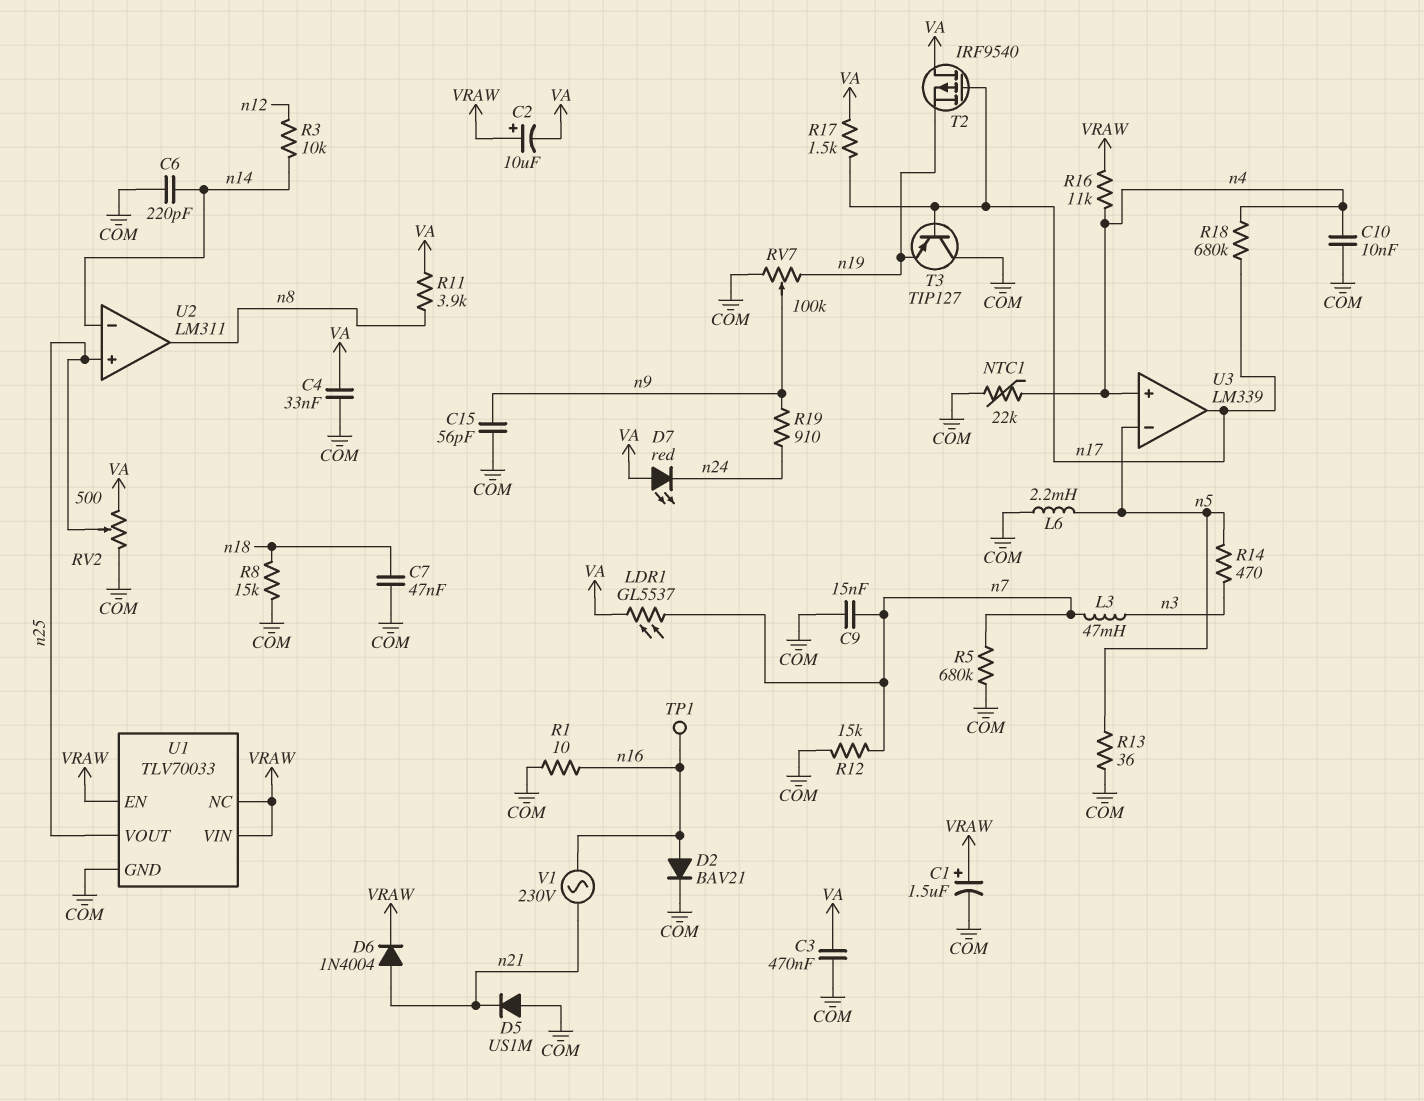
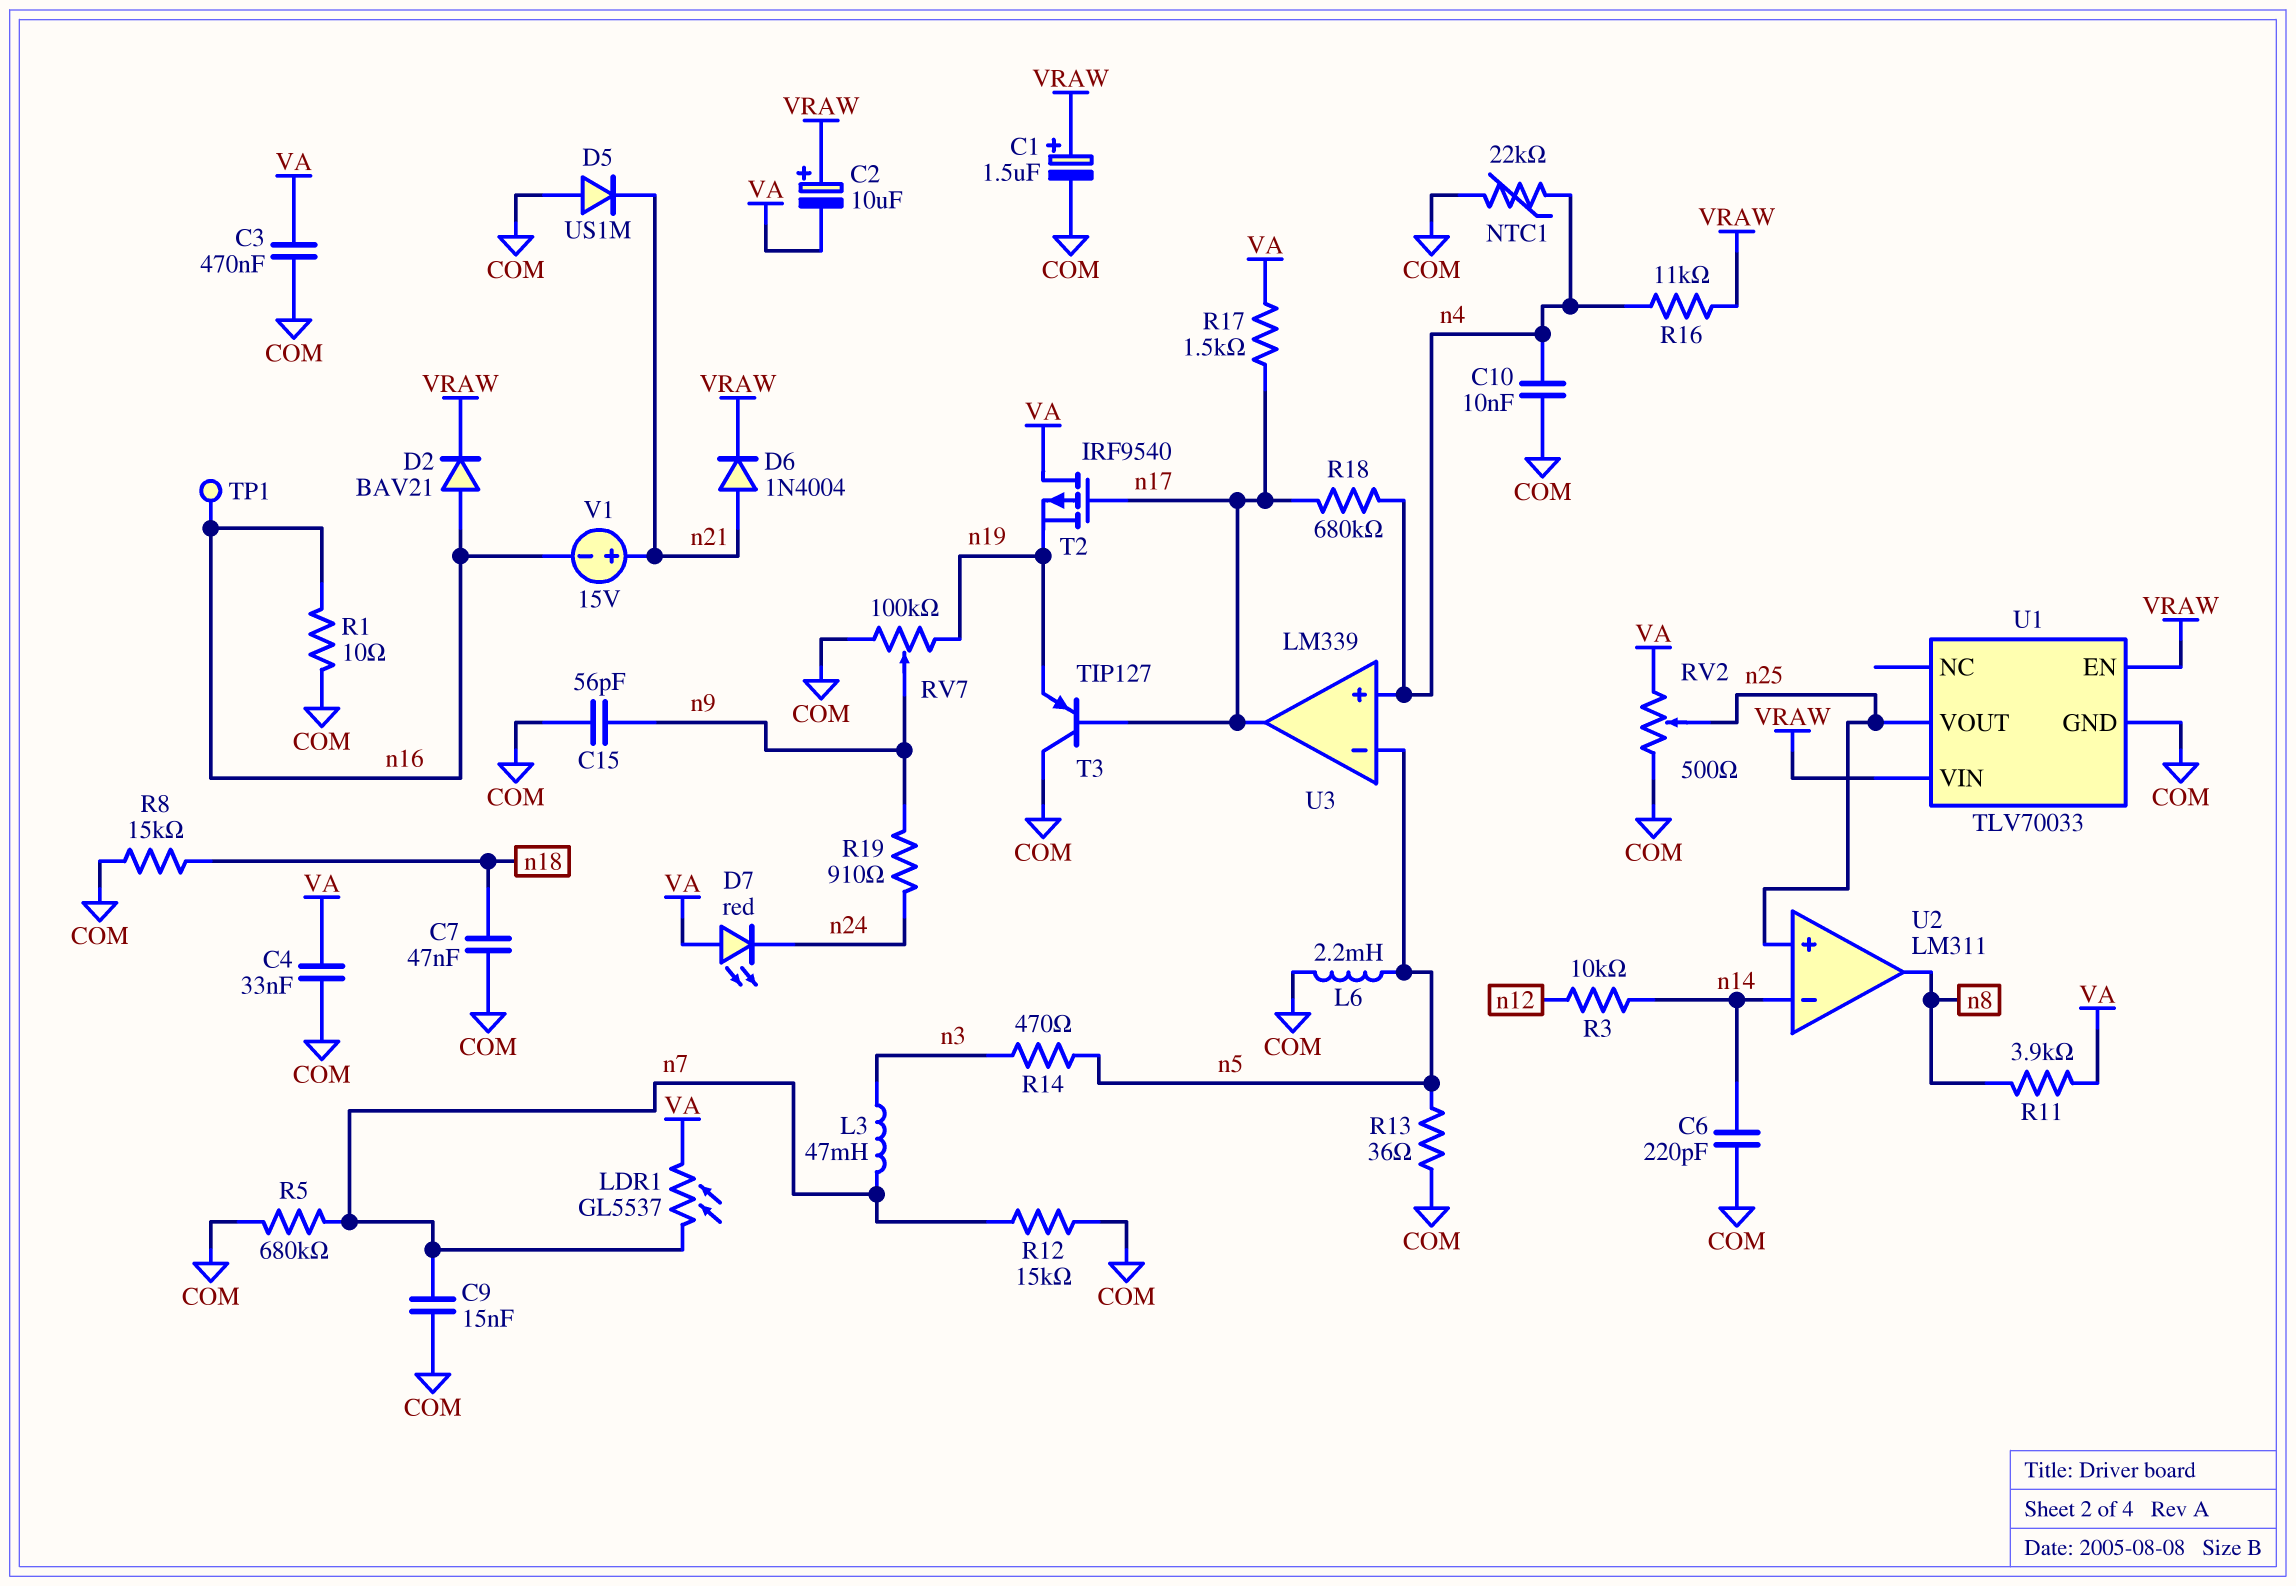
D2: diode BAV21 (A n16, K COM) -> diode BAV21 (A n16, K VRAW)
U1 pin NC: VRAW -> none
V1: AC 230V (n16, n21) -> 15V (plus n21, minus n16)

